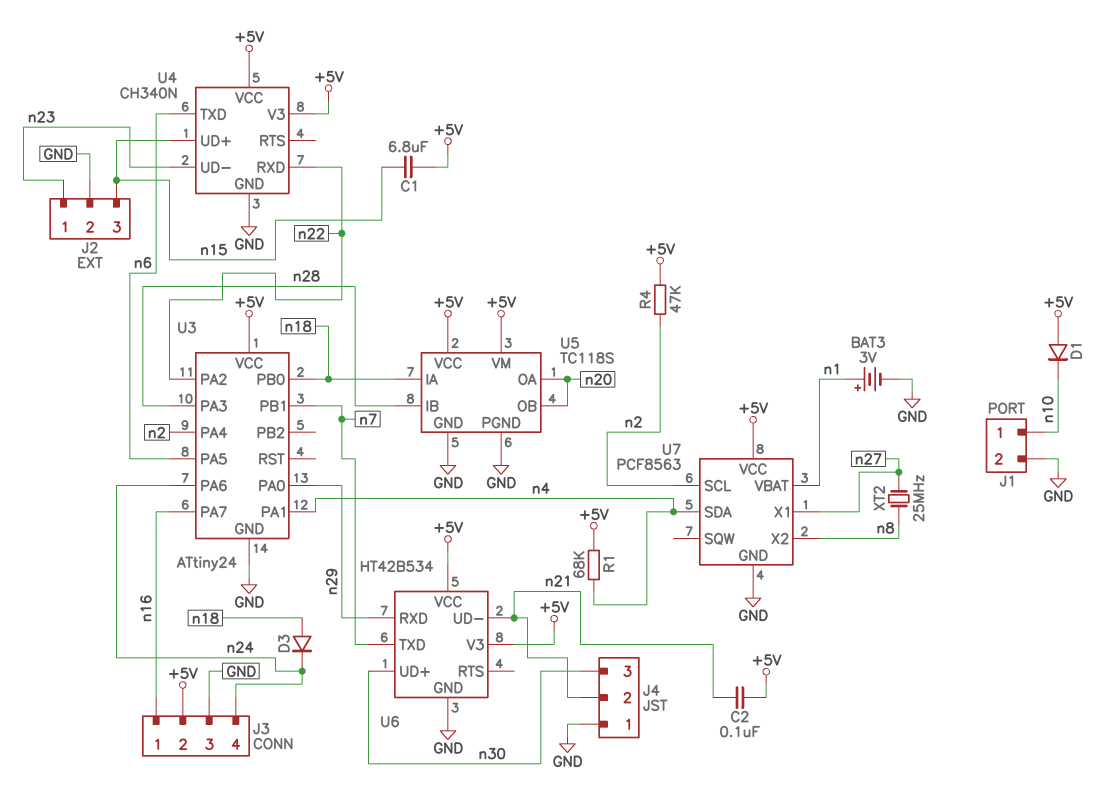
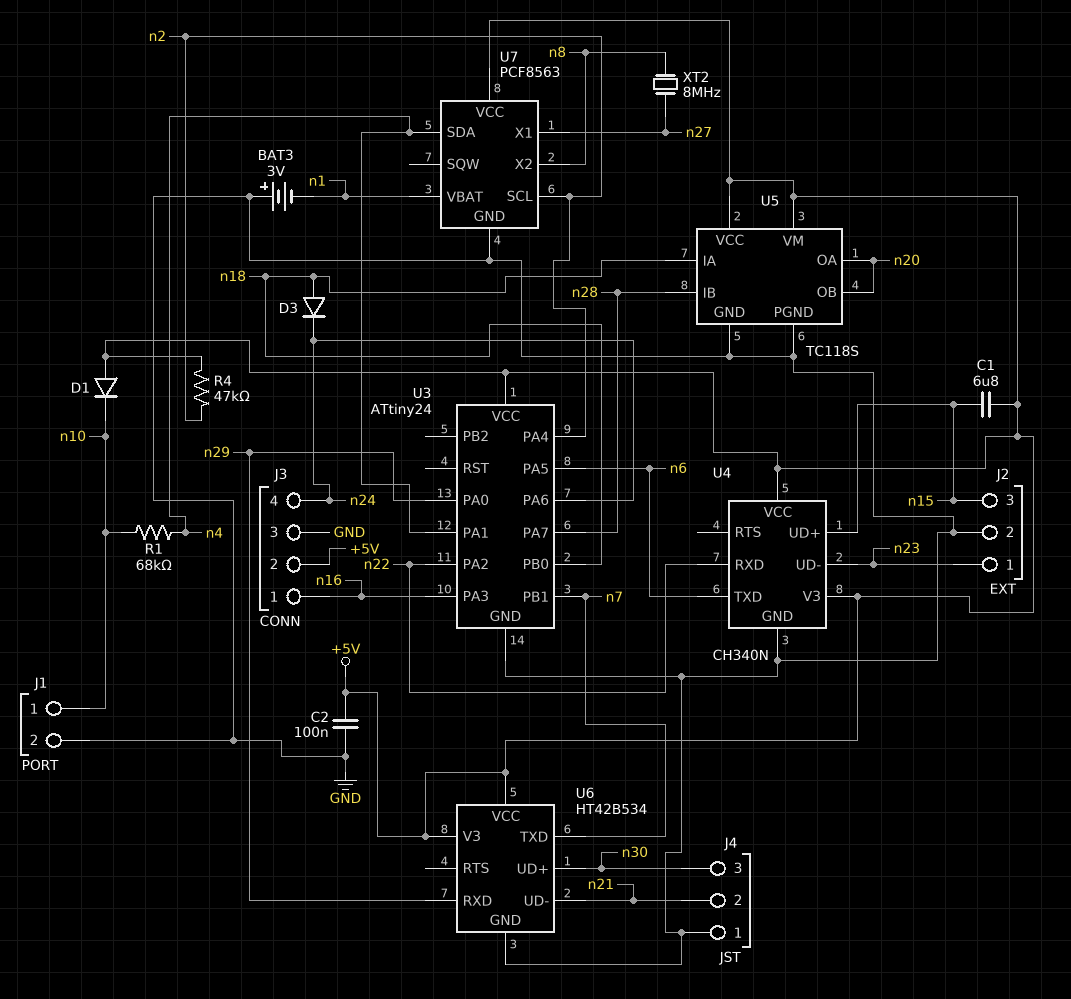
BAT3: 3V (plus n1, minus GND) -> 3V (plus GND, minus n1)
C2: 100nF (+5V, n21) -> 100nF (+5V, GND)
R1: 68k (+5V, n4) -> 68k (n4, n10)
U3 pin PA3: n28 -> n16
U3 pin PA7: n16 -> n28
XT2: 25MHz (n8, n27) -> 8MHz (n8, n27)

